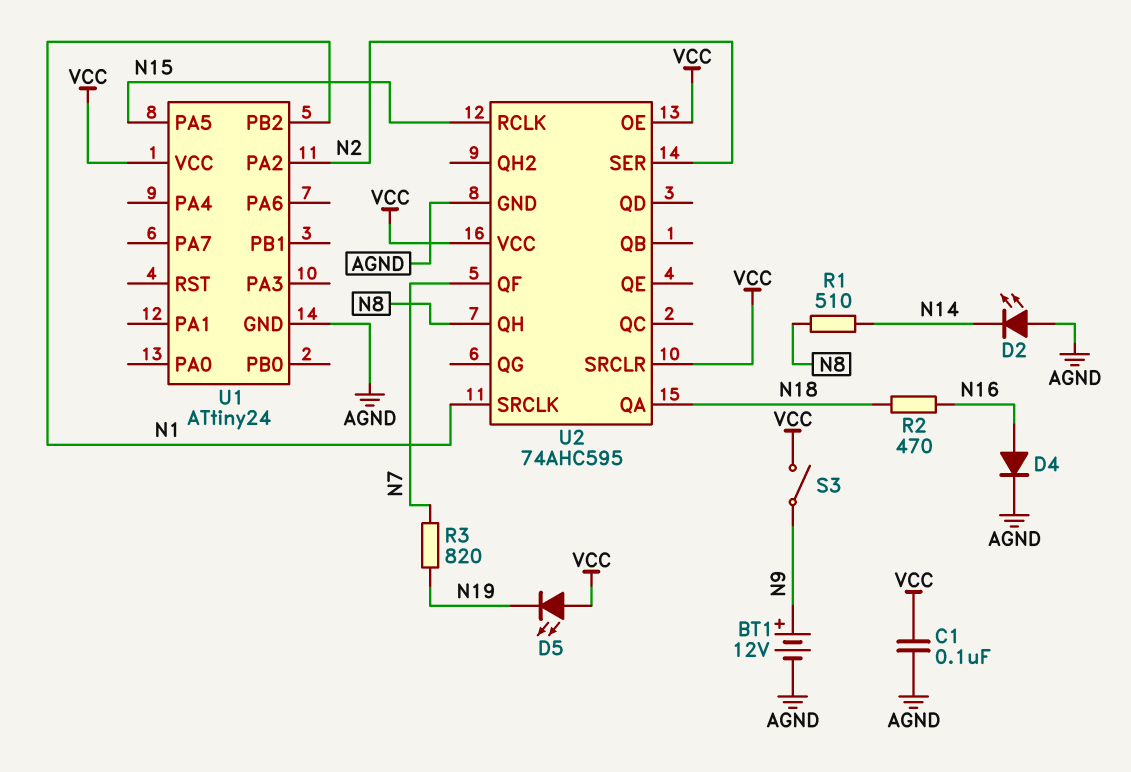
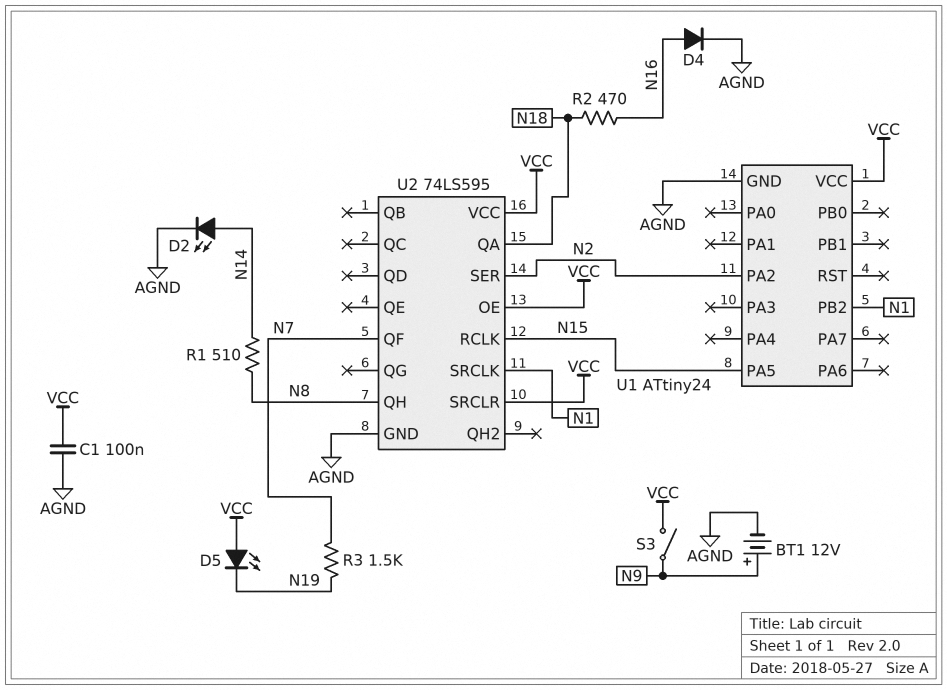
D2: LED (A AGND, K N14) -> LED (A N14, K AGND)
R3: 820 (N7, N19) -> 1.5k (N7, N19)
U2: 74AHC595 -> 74LS595

